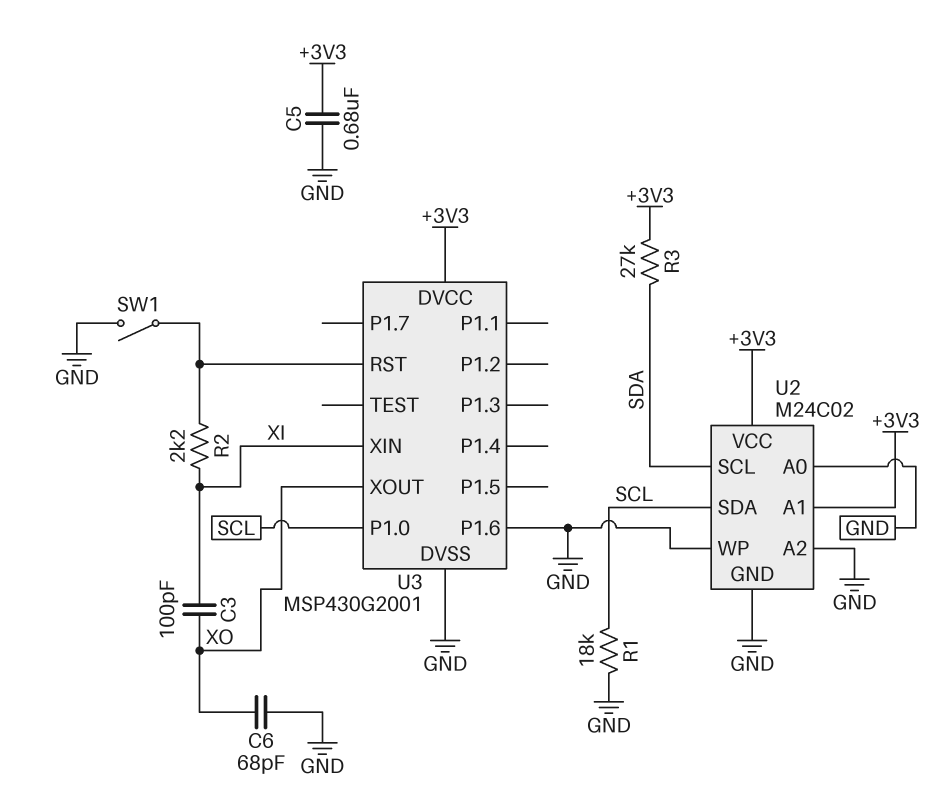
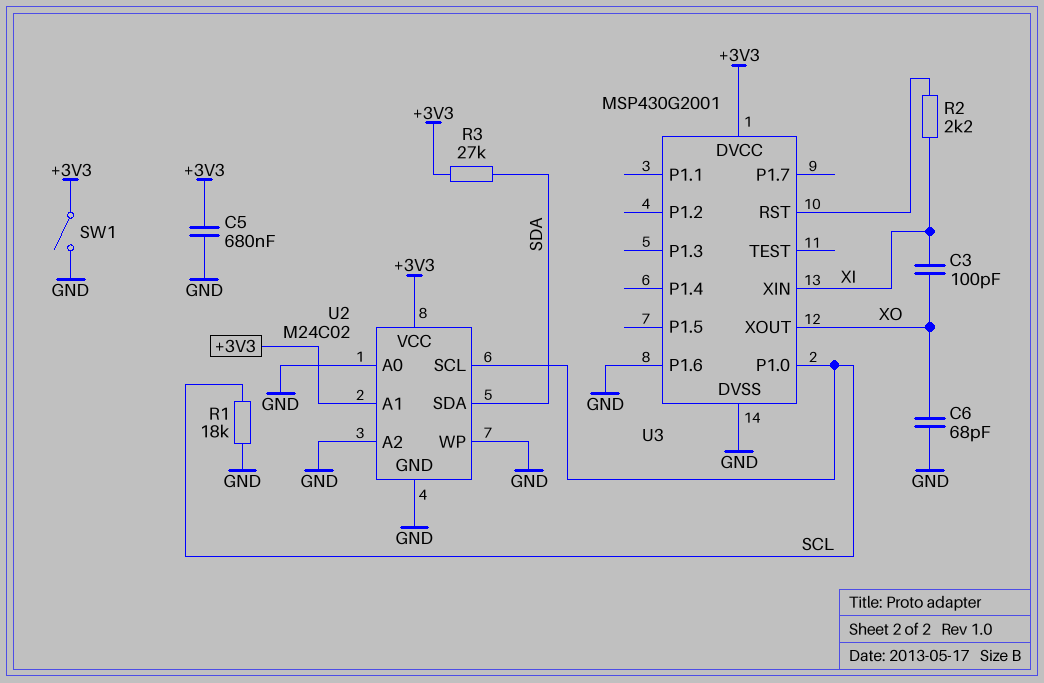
SW1: switch (GND, U3/RST) -> switch (+3V3, GND)
U2 pin SCL: SDA -> SCL
U2 pin SDA: SCL -> SDA

